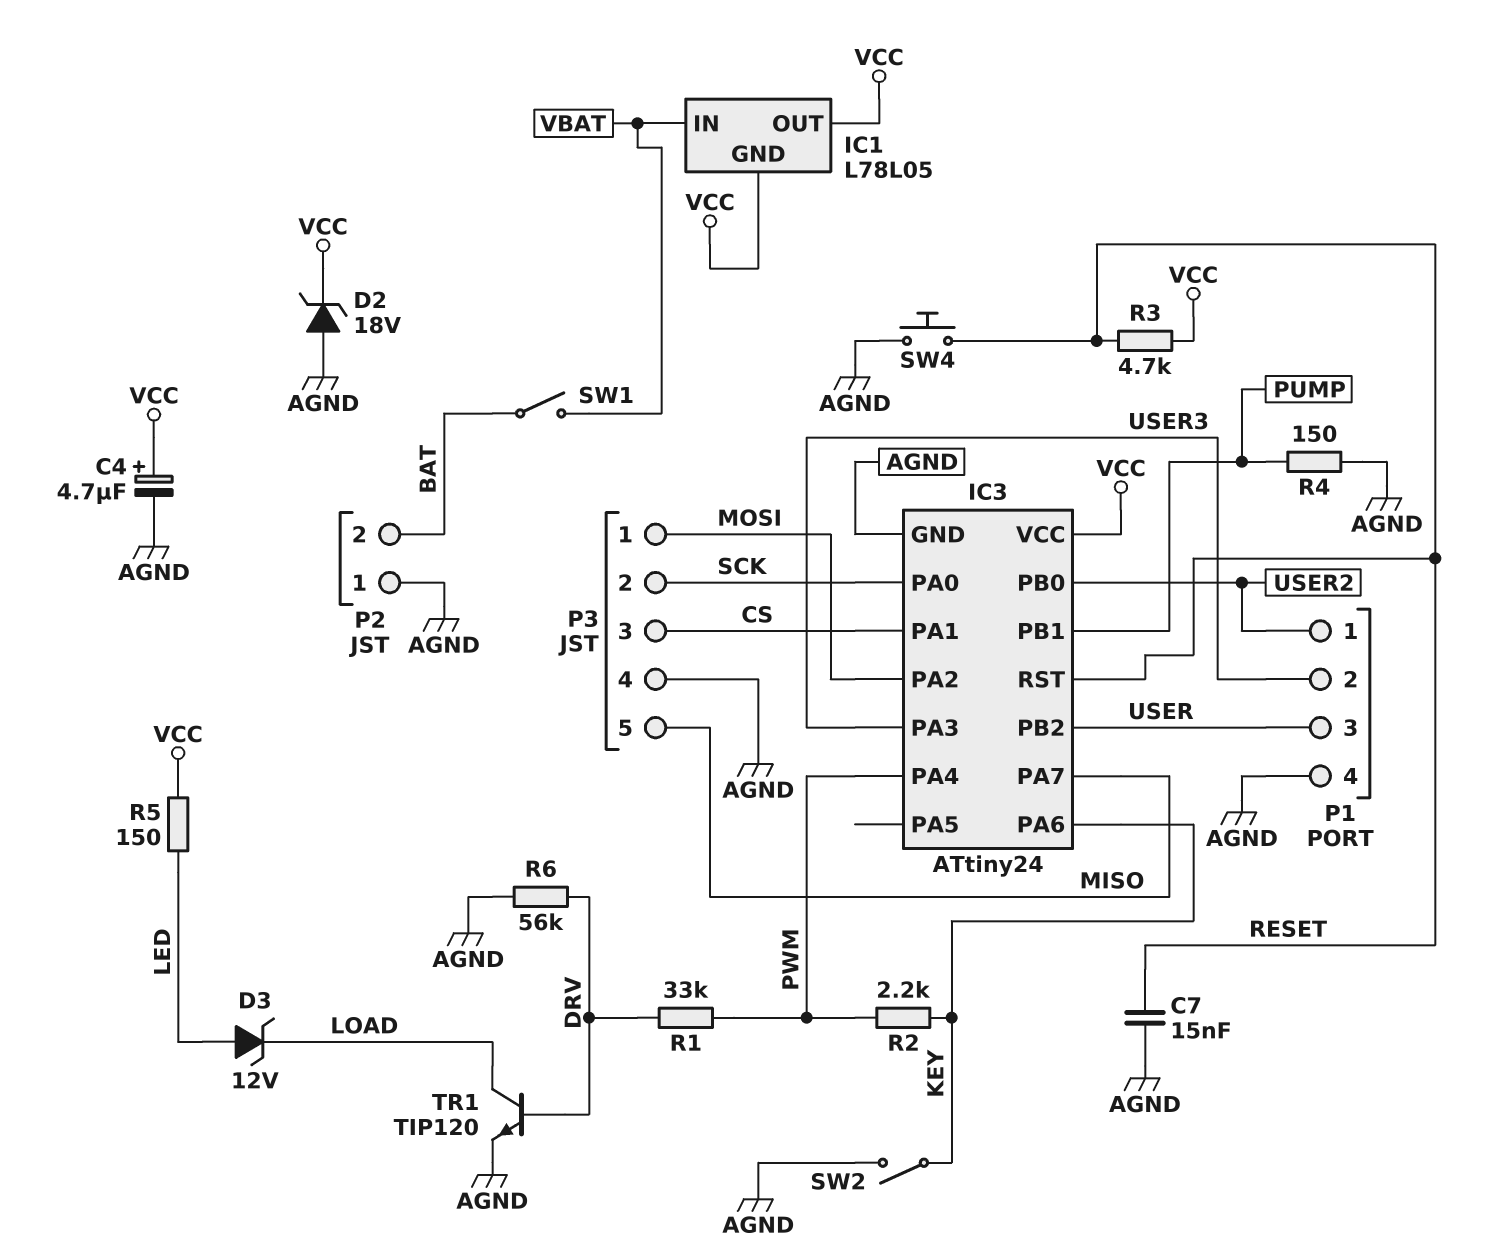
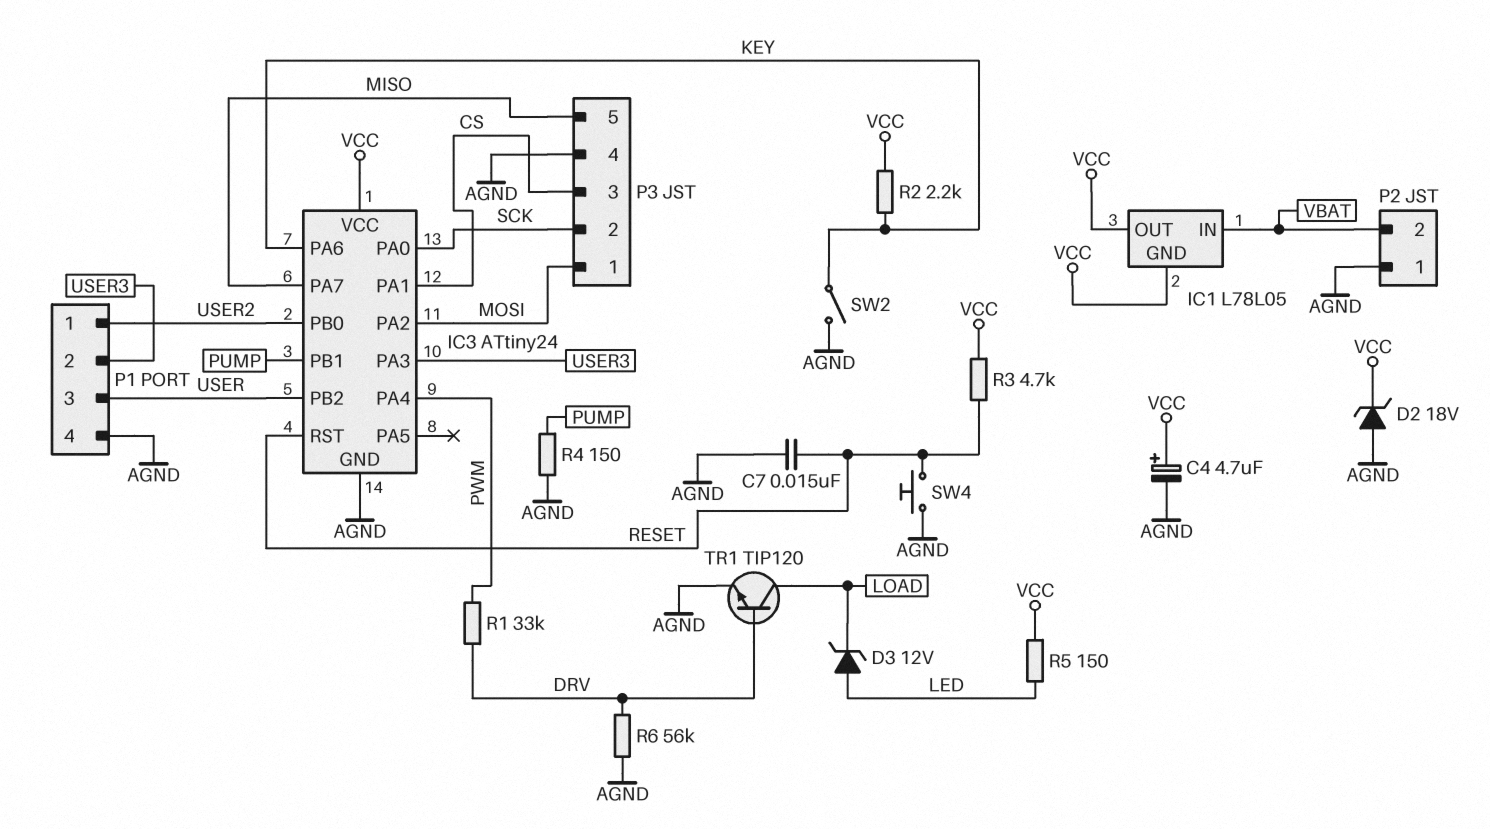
P2 pin 2: BAT -> VBAT
R2: 2.2k (KEY, PWM) -> 2.2k (KEY, VCC)
SW1: switch (BAT, VBAT) -> none

